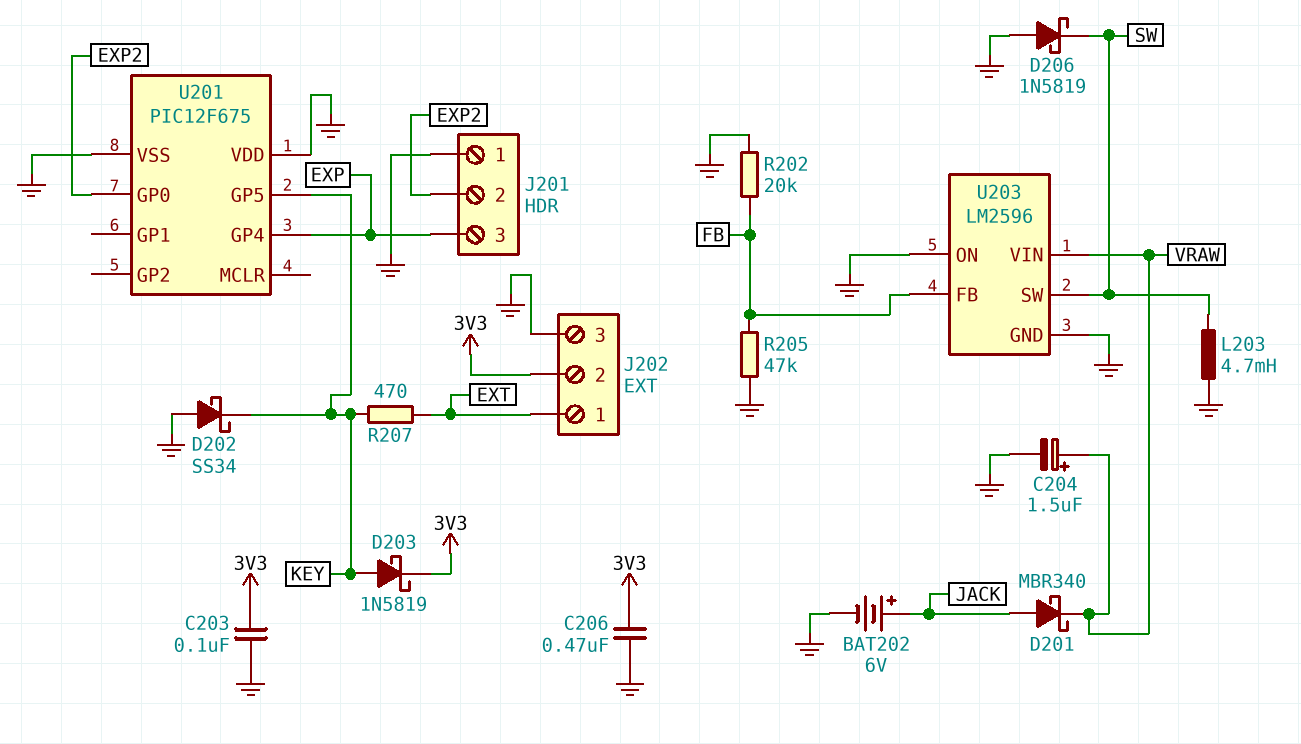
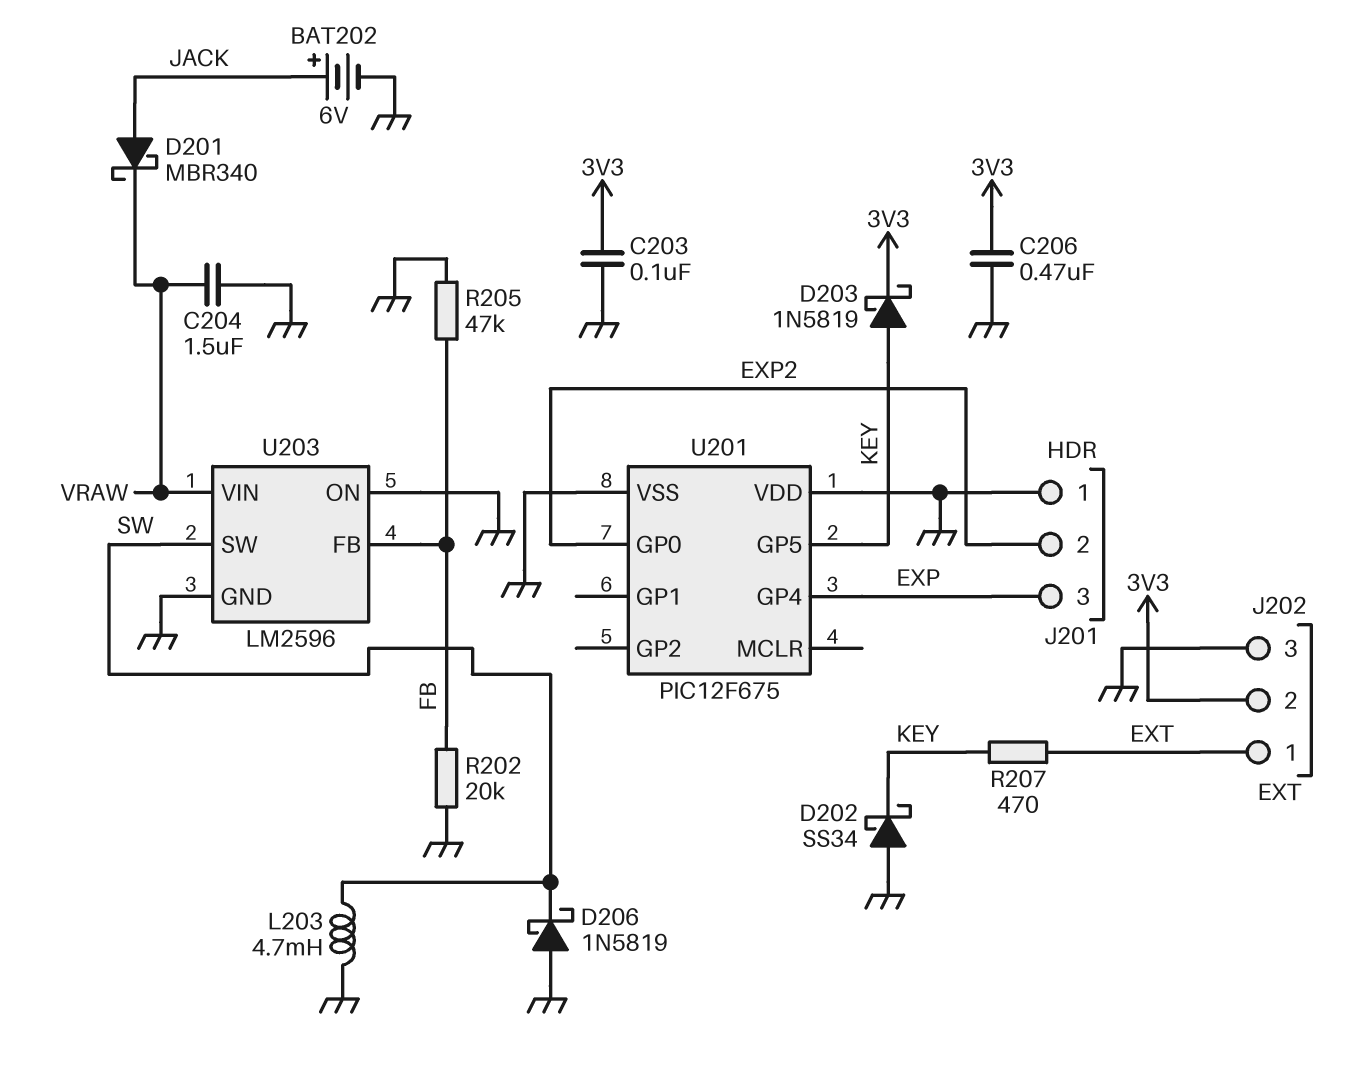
C204: 1.5uF (plus VRAW, minus GND) -> 1.5uF (GND, VRAW)

